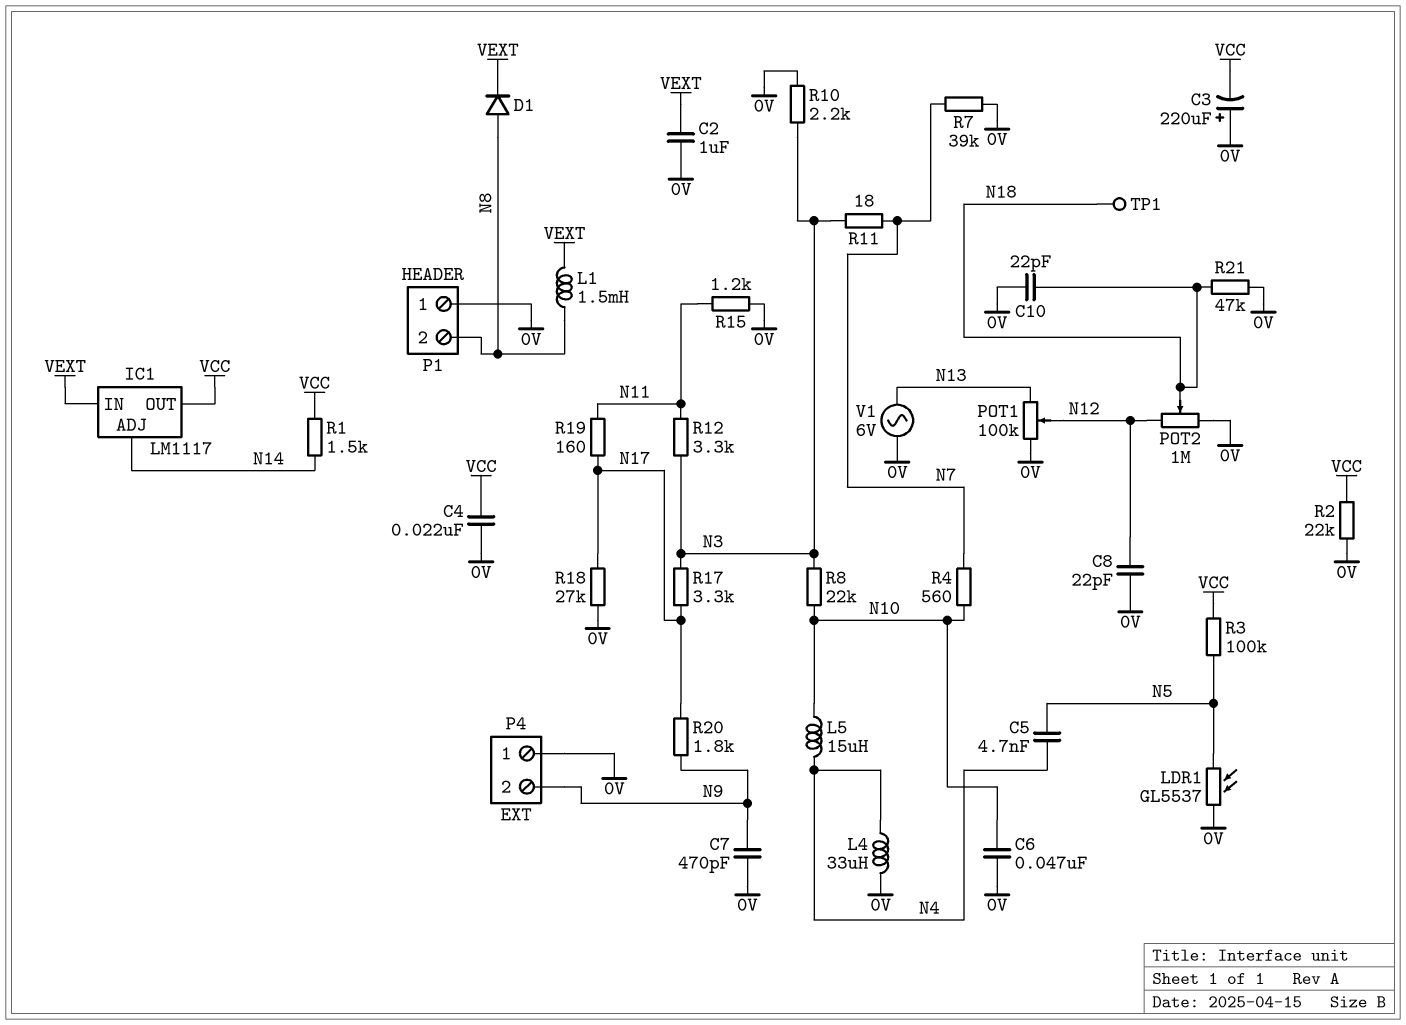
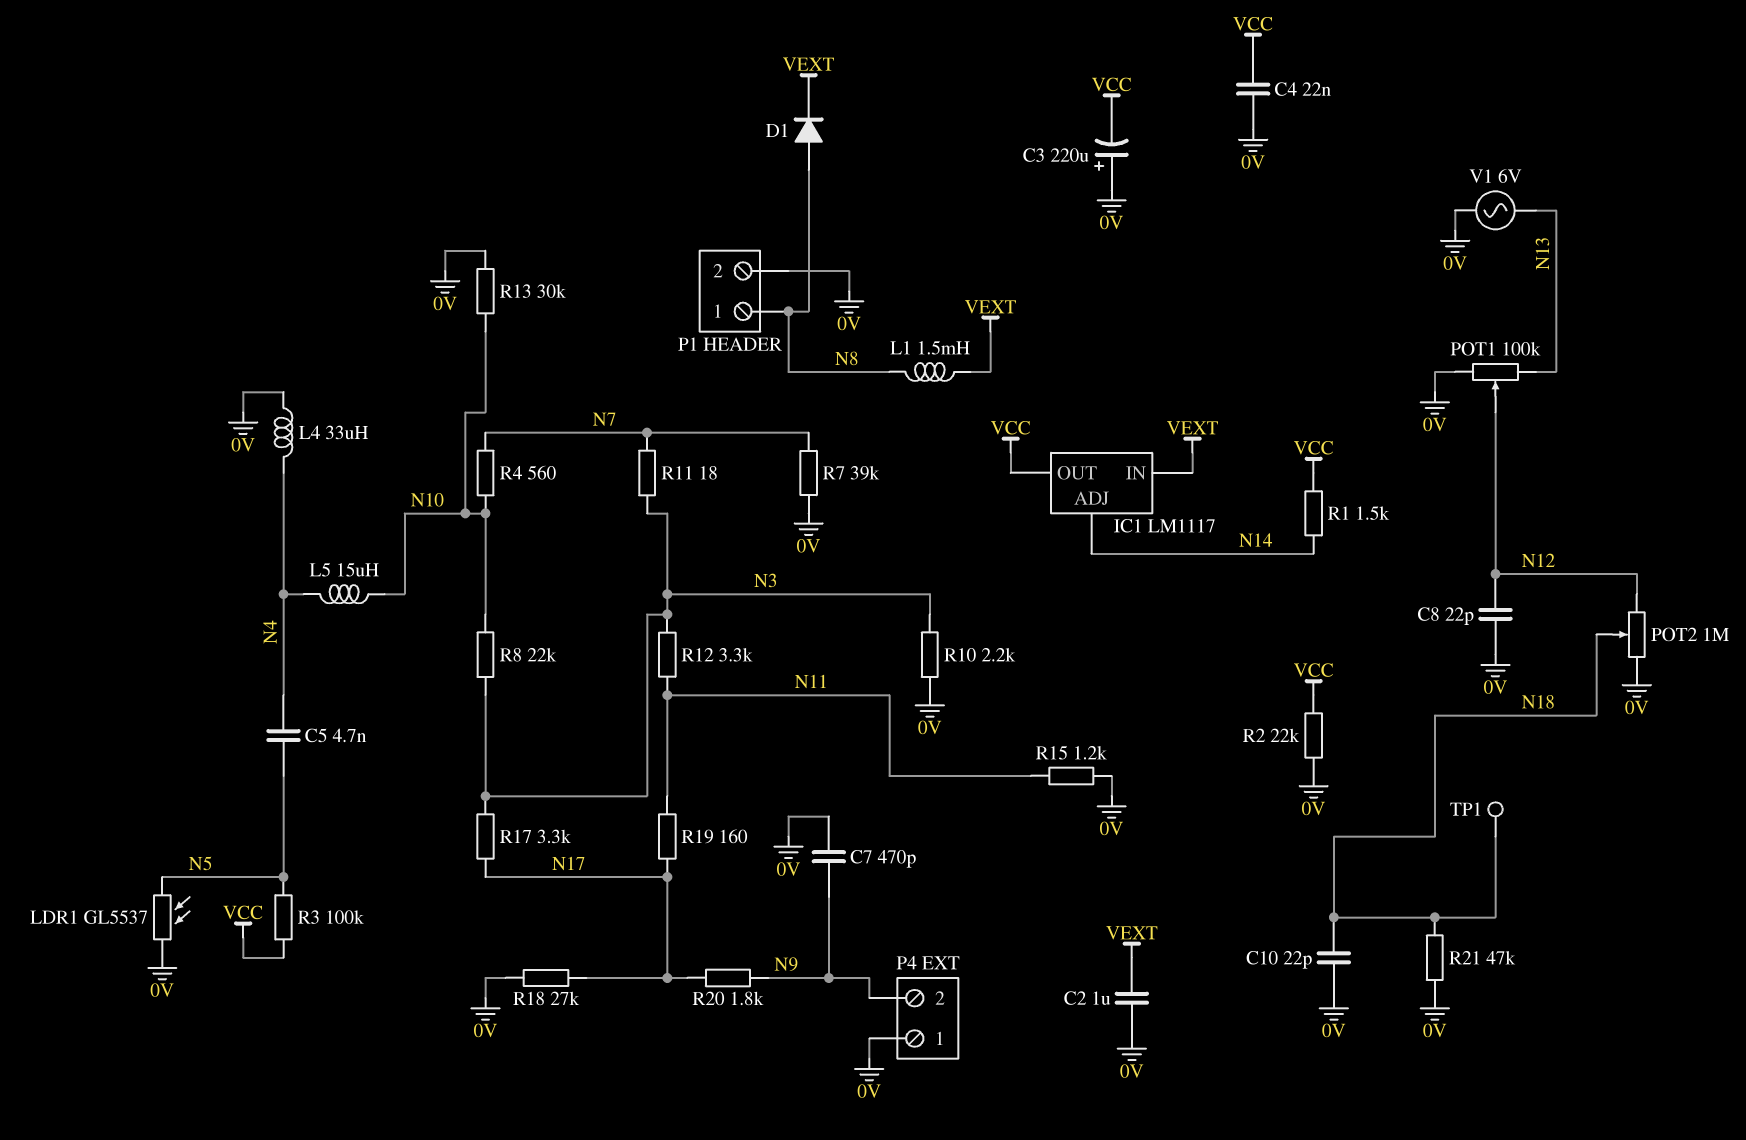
C6: 47nF (0V, N10) -> none
P1 pin 1: 0V -> N8
P1 pin 2: N8 -> 0V
R13: none -> 30k (0V, N10)

